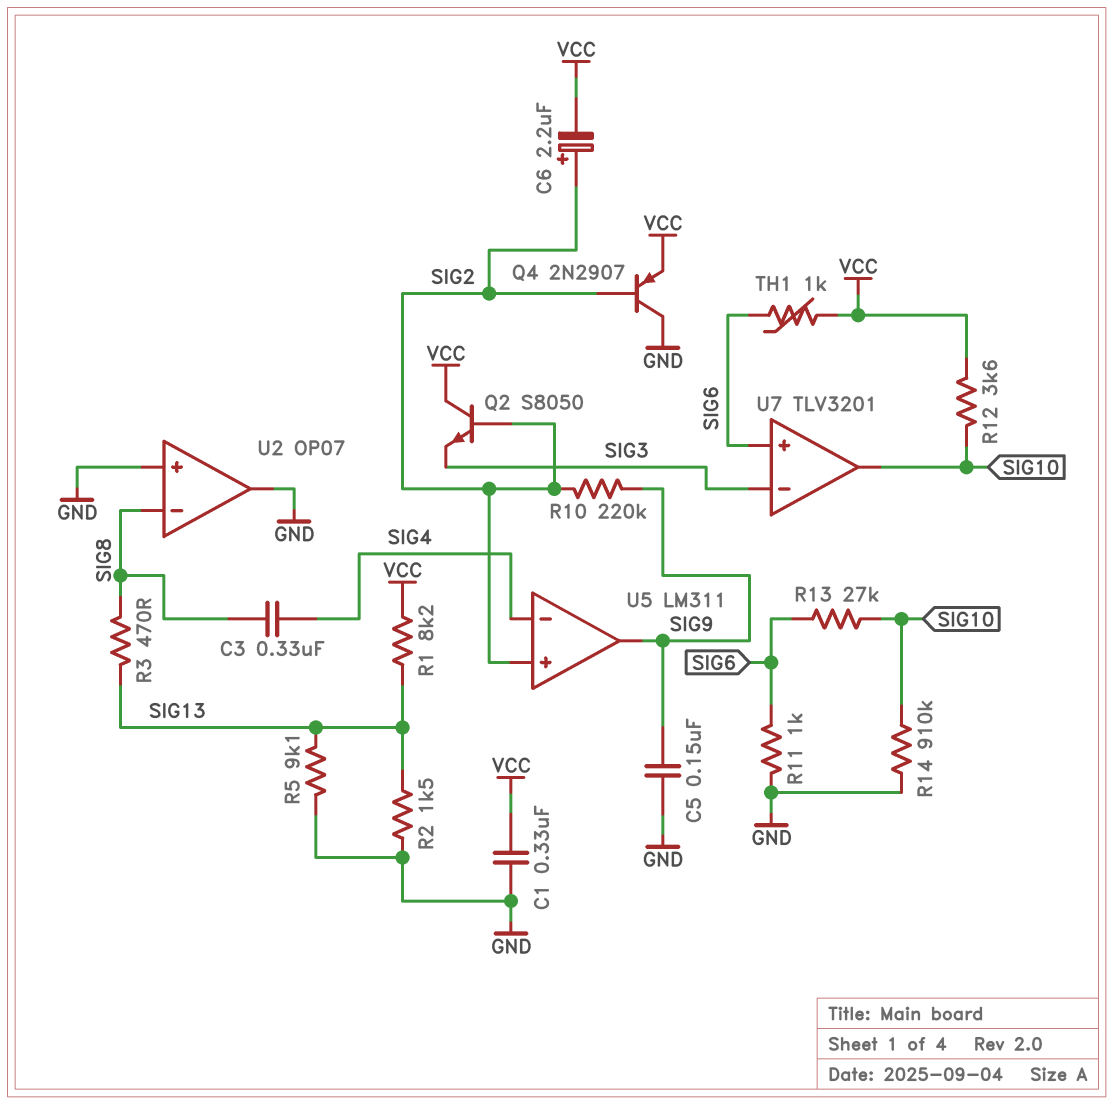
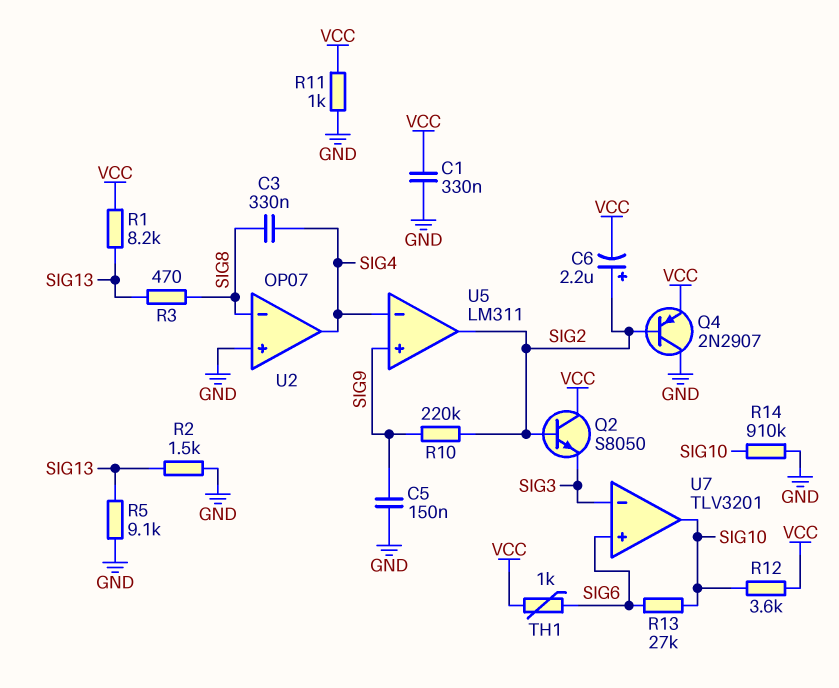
R11: 1k (GND, SIG6) -> 1k (GND, VCC)
U2 pin out: GND -> SIG4
U5 pin in+: SIG2 -> SIG9
U5 pin out: SIG9 -> SIG2

